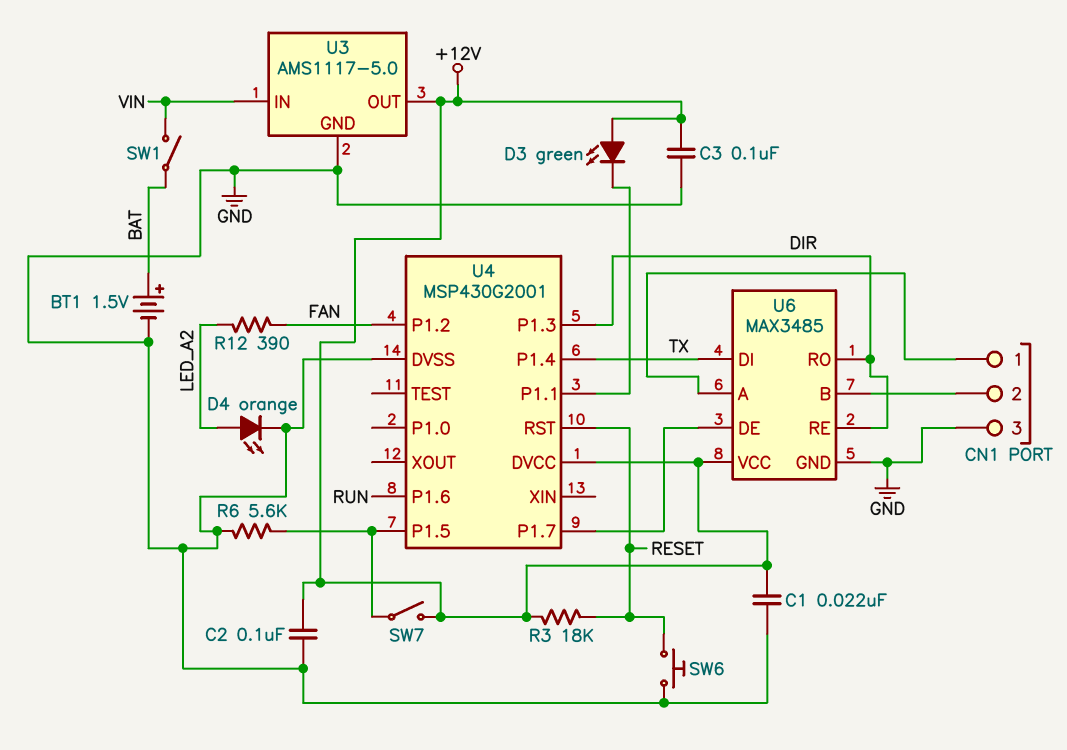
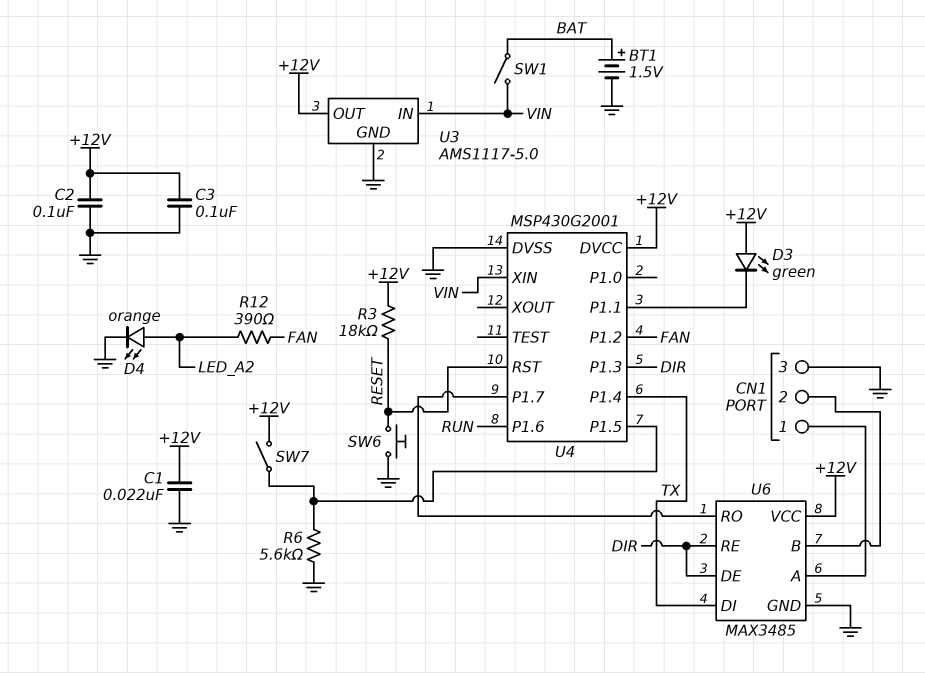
U4 pin XIN: none -> VIN
U6 pin DE: U4/P1.7 -> DIR
U6 pin RO: DIR -> U4/P1.7

